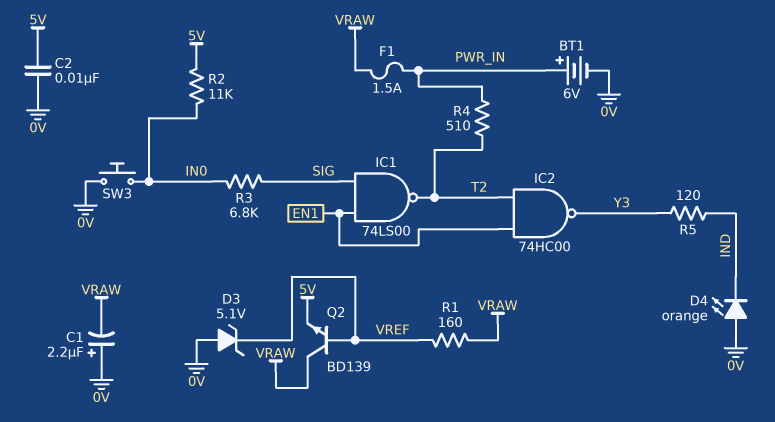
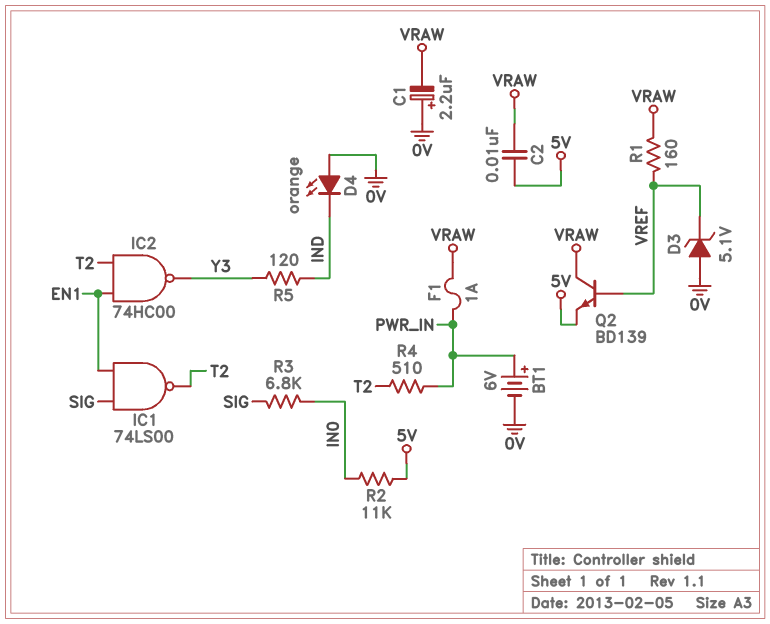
C2: 10nF (0V, 5V) -> 10nF (5V, VRAW)
F1: 1.5A (PWR_IN, VRAW) -> 1A (PWR_IN, VRAW)
SW3: button (0V, IN0) -> none

